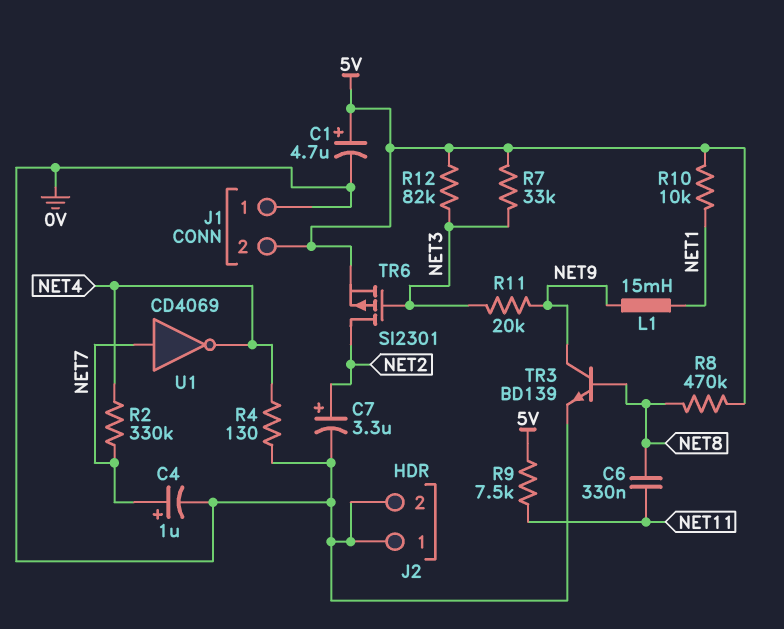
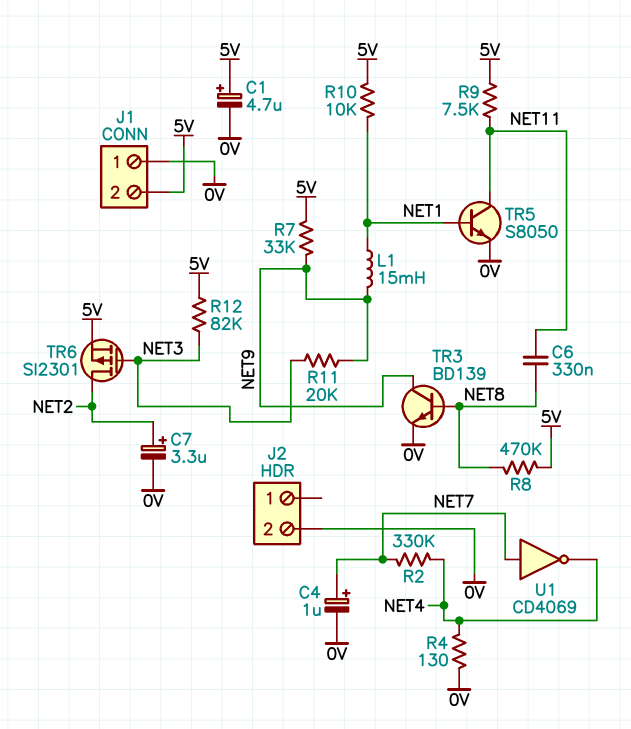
J2 pin 1: 0V -> none
R7: 33k (5V, NET3) -> 33k (5V, NET9)
TR5: none -> NPN S8050 (B NET1, C NET11, E 0V)

